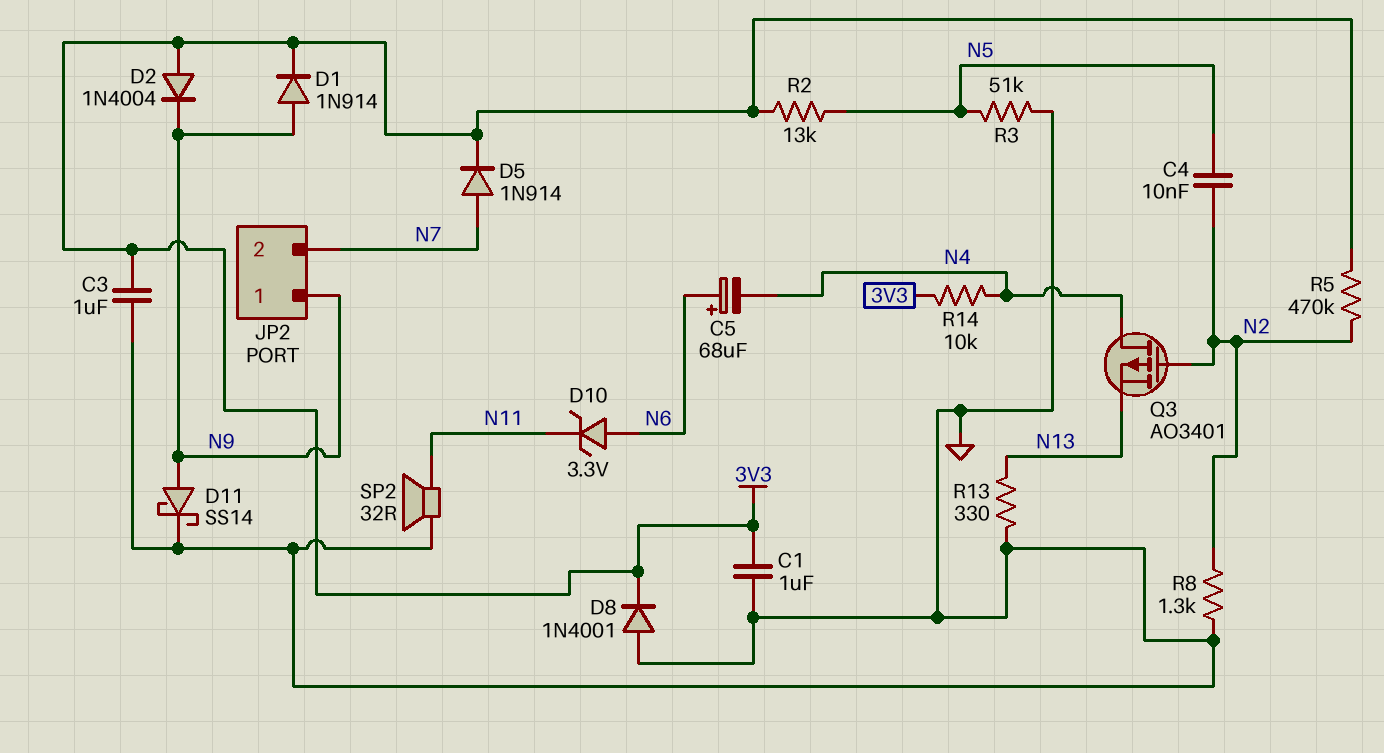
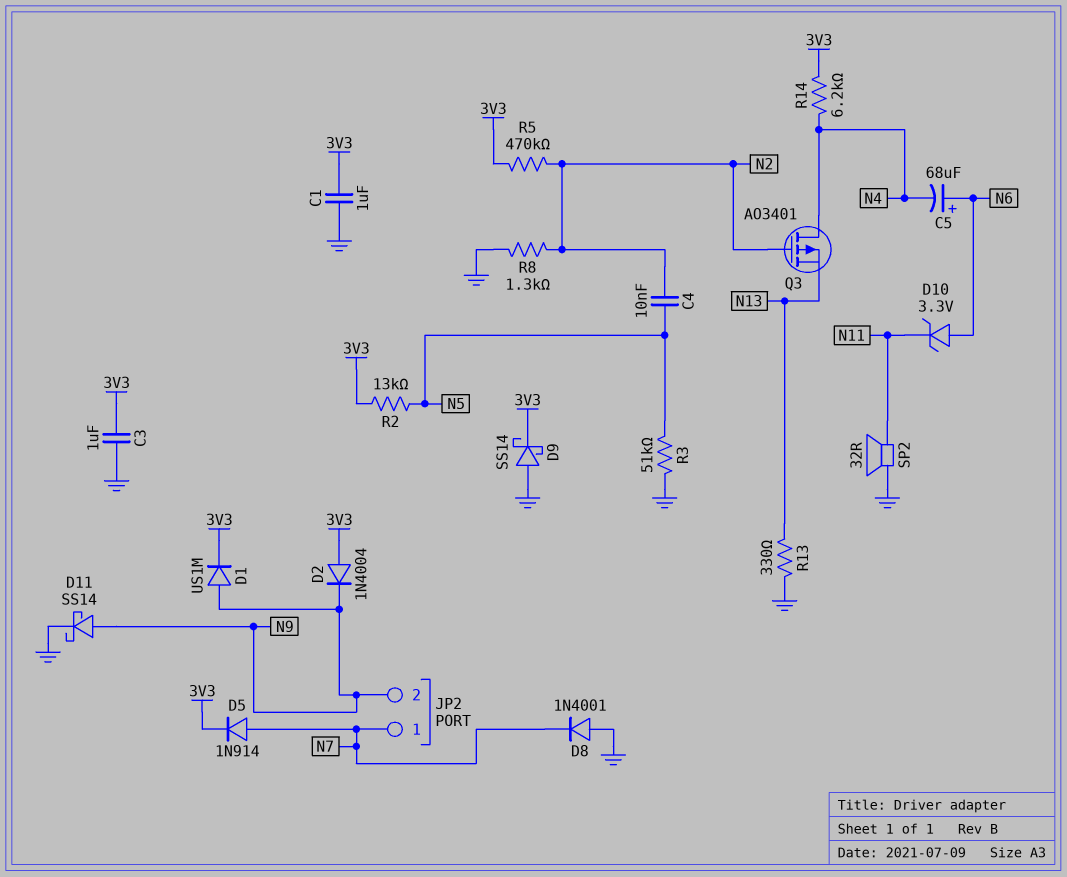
D1: diode 1N914 (A N9, K 3V3) -> diode US1M (A N9, K 3V3)
D8: diode 1N4001 (A GND, K 3V3) -> diode 1N4001 (A GND, K N7)
D9: none -> schottky SS14 (A GND, K 3V3)
JP2 pin 1: N9 -> N7
JP2 pin 2: N7 -> N9
R14: 10k (3V3, N4) -> 6.2k (3V3, N4)

